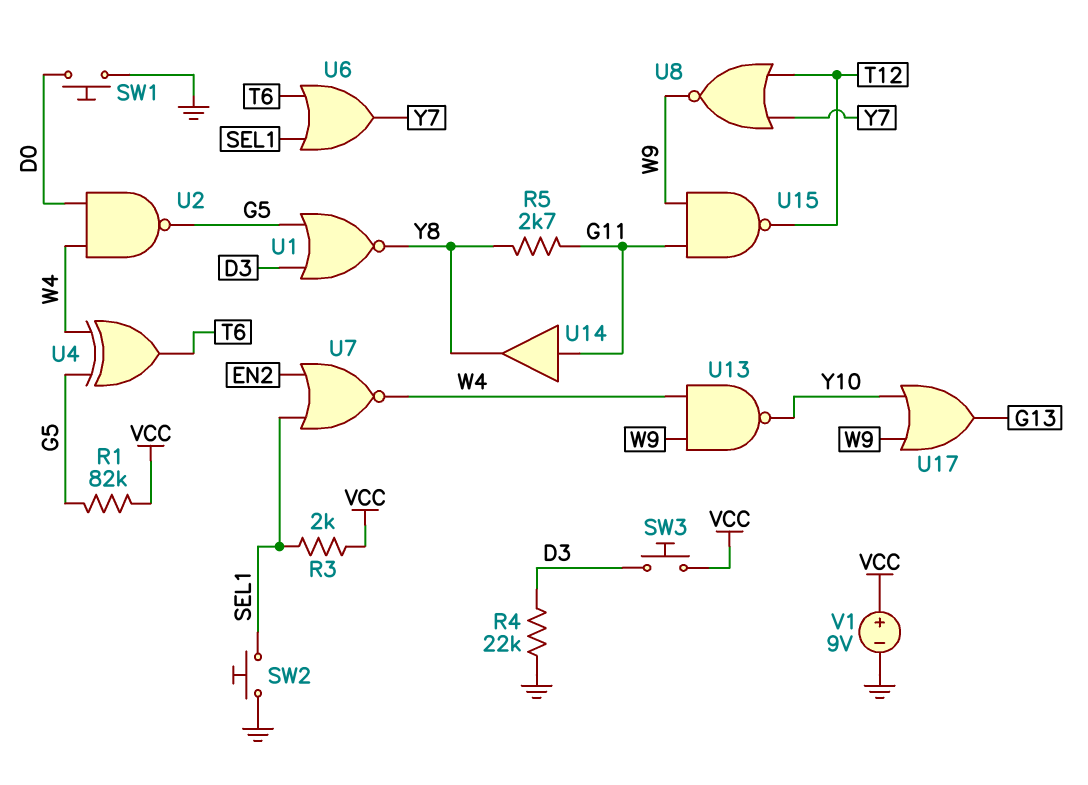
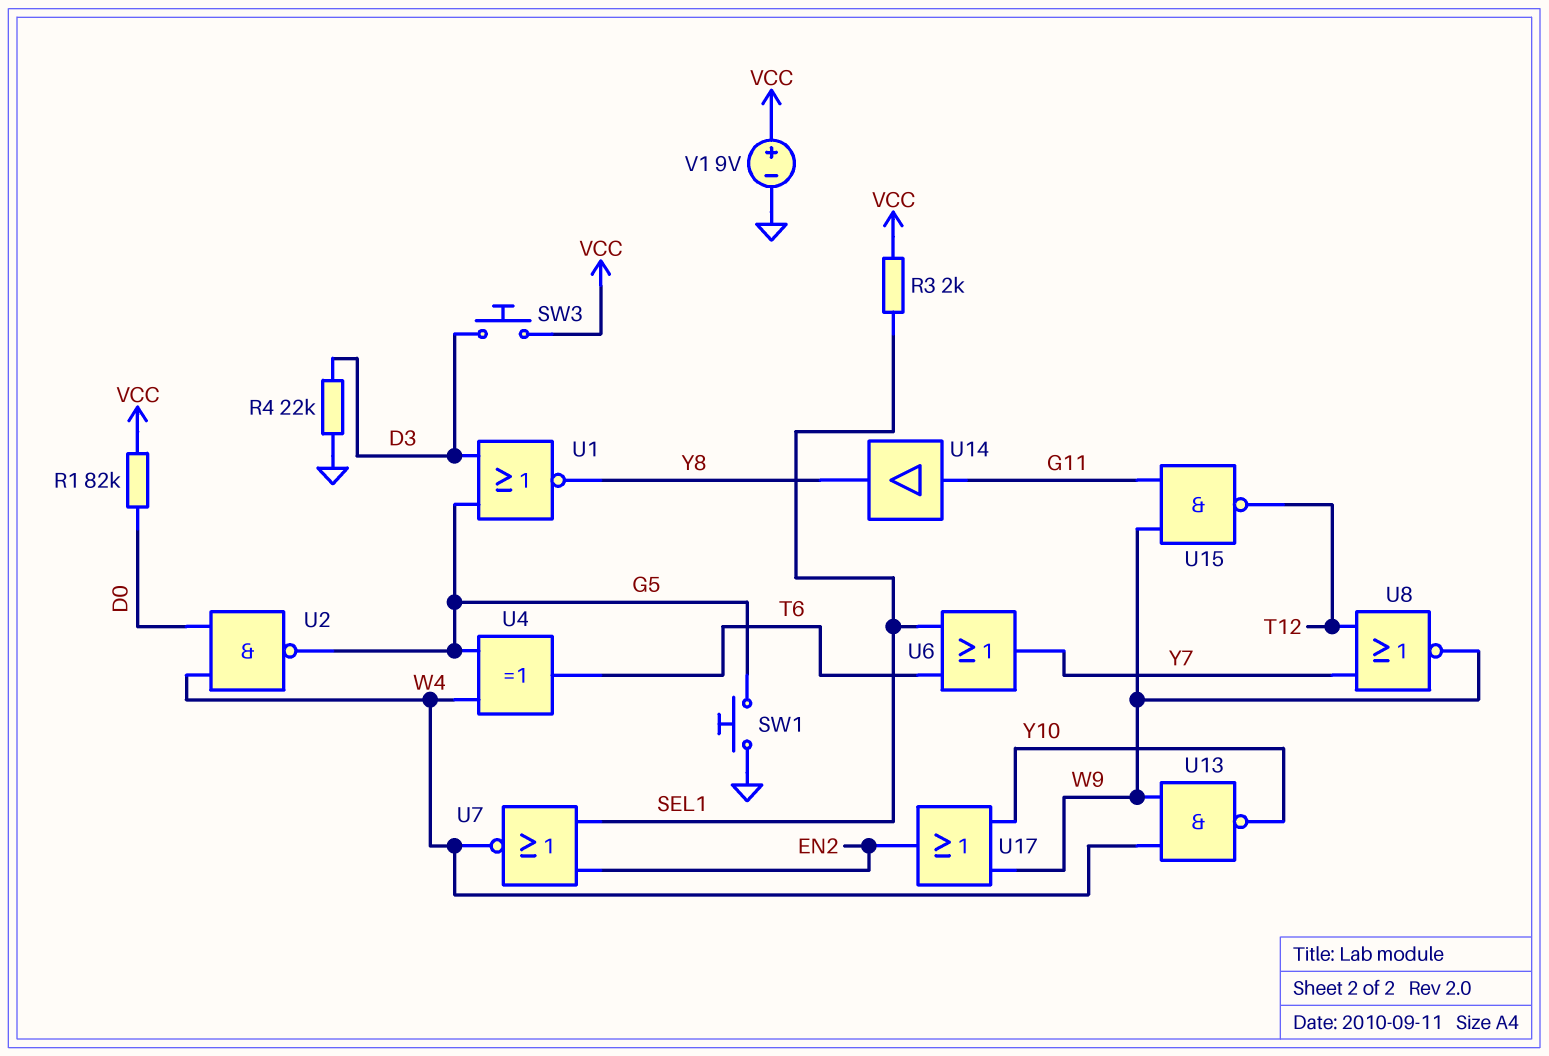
R1: 82k (G5, VCC) -> 82k (D0, VCC)
R5: 2.7k (G11, Y8) -> none
SW1: button (D0, GND) -> button (G5, GND)
SW2: button (GND, SEL1) -> none
U17: OR (in W9, in Y10, out G13) -> OR (in W9, in Y10, out EN2)

